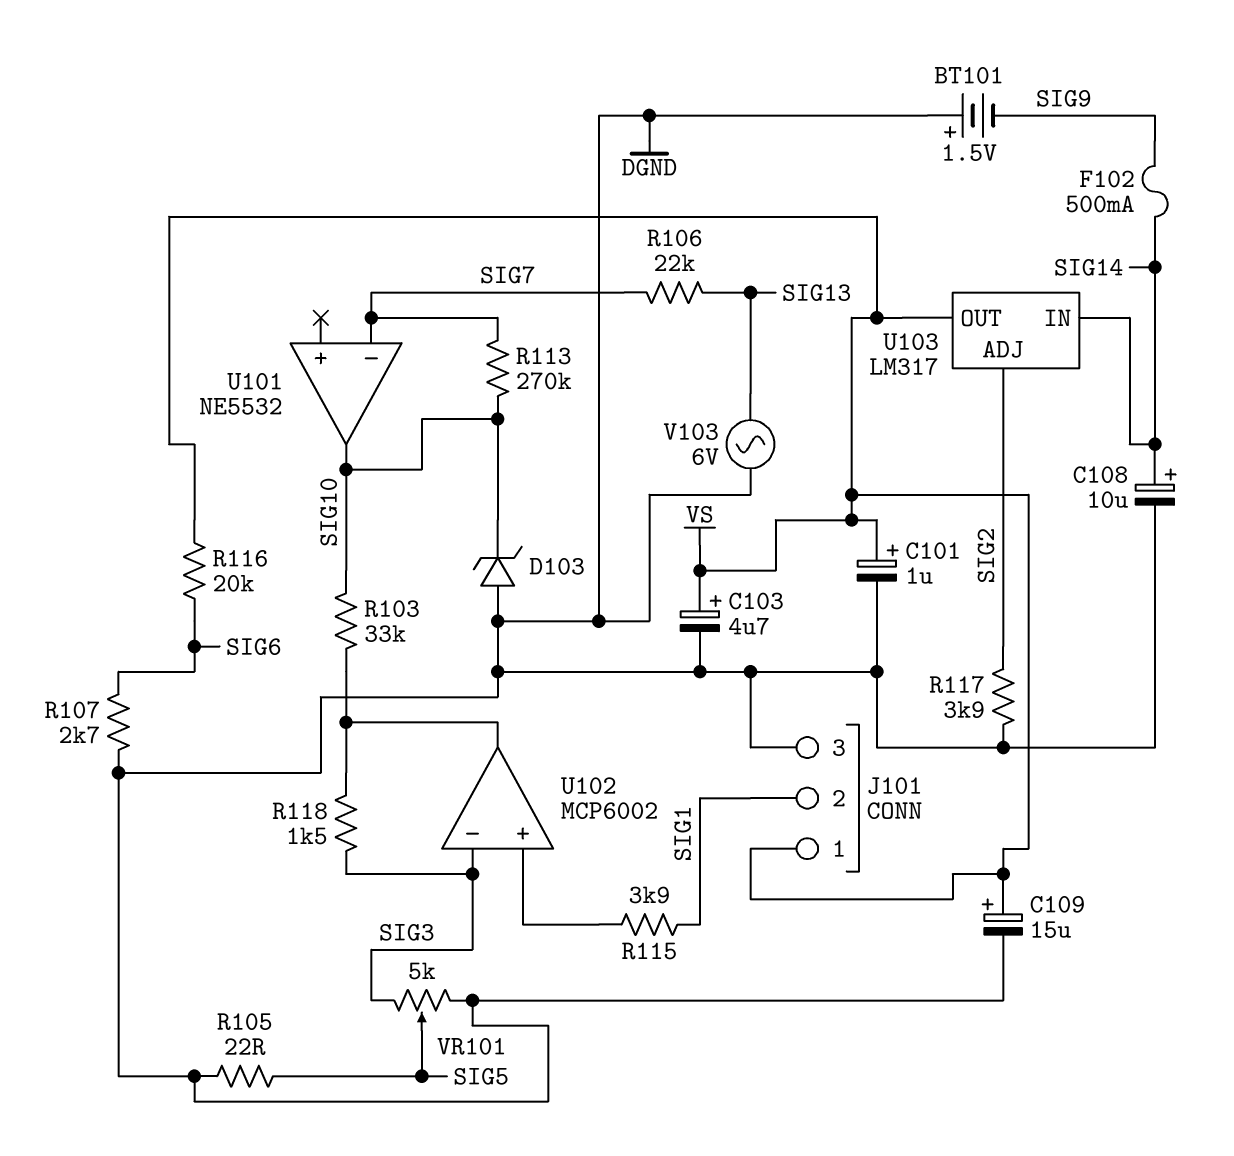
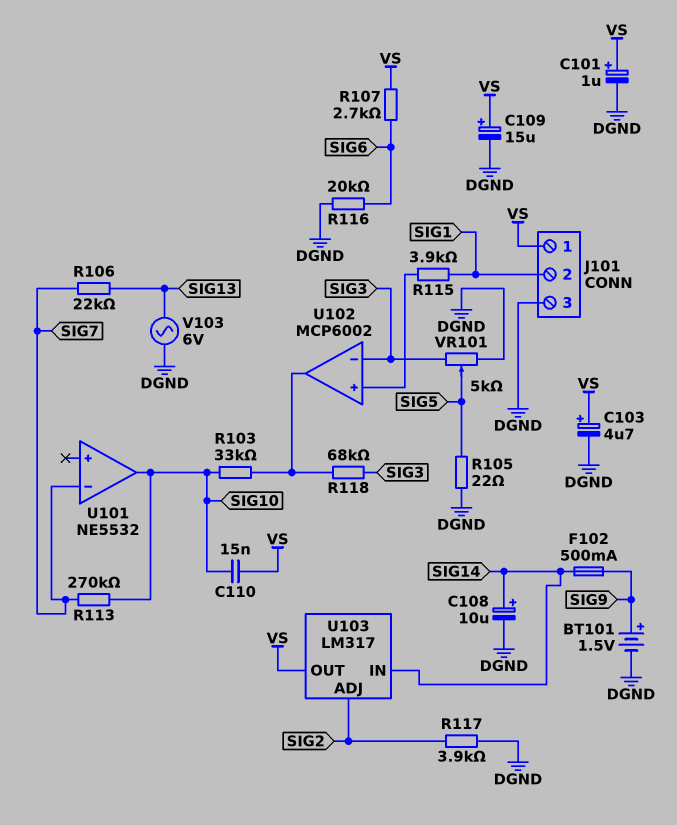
BT101: 1.5V (plus DGND, minus SIG9) -> 1.5V (plus SIG9, minus DGND)
C110: none -> 15nF (SIG10, VS)
D103: zener (A DGND, K SIG10) -> none
R107: 2.7k (DGND, SIG6) -> 2.7k (SIG6, VS)
R116: 20k (SIG6, VS) -> 20k (DGND, SIG6)
R118: 1.5k (SIG3, U102/out) -> 68k (SIG3, U102/out)

